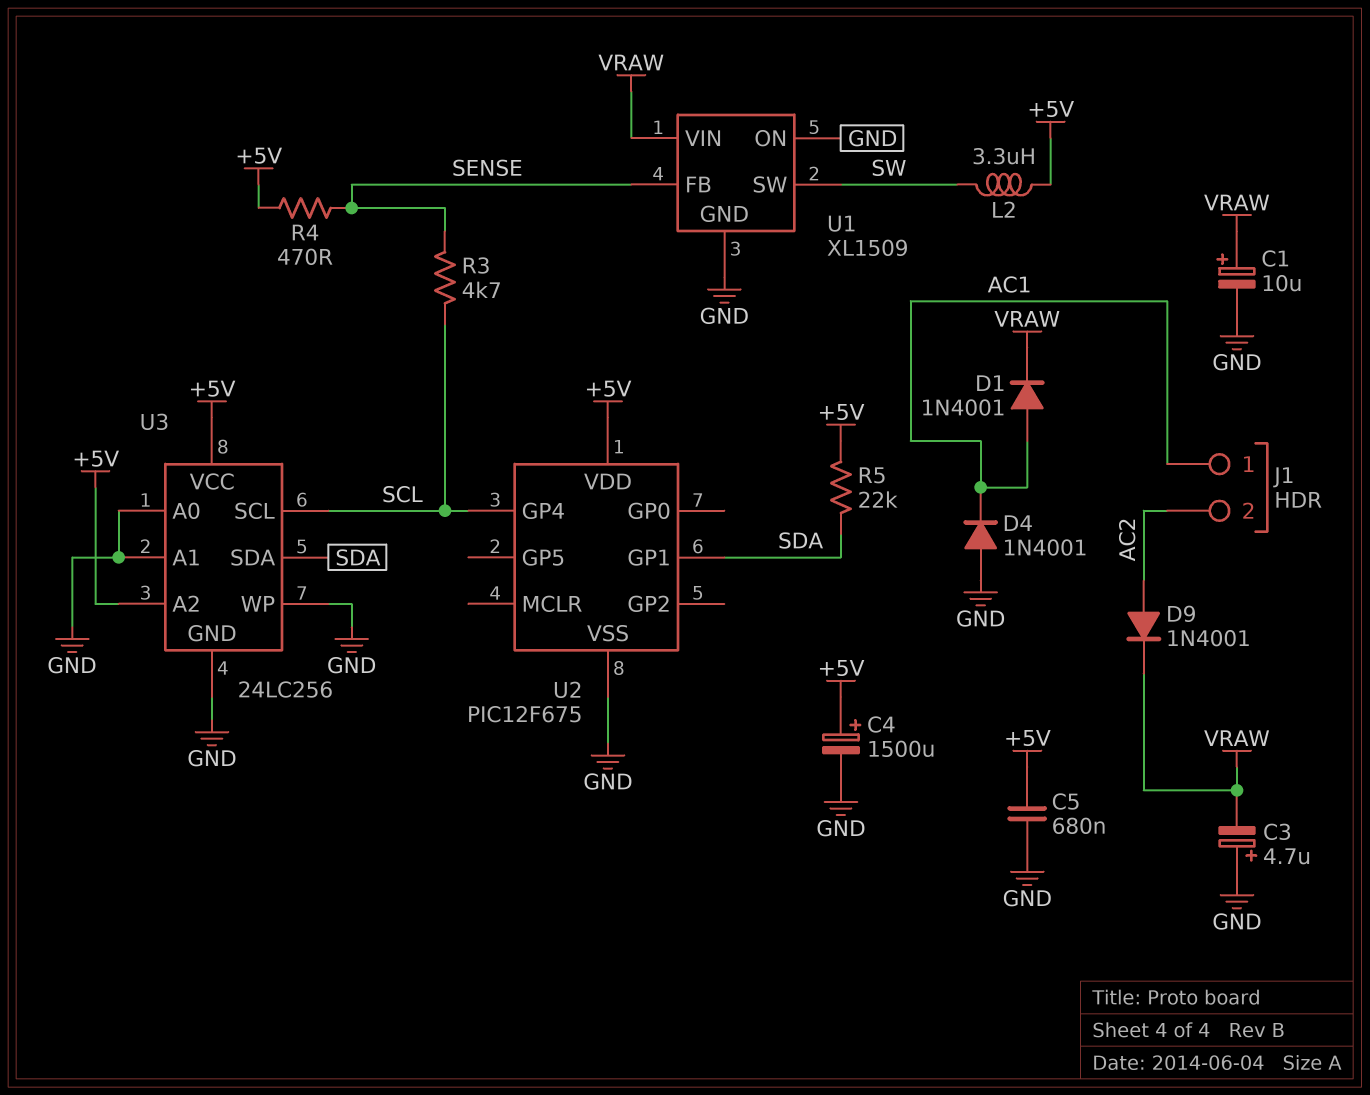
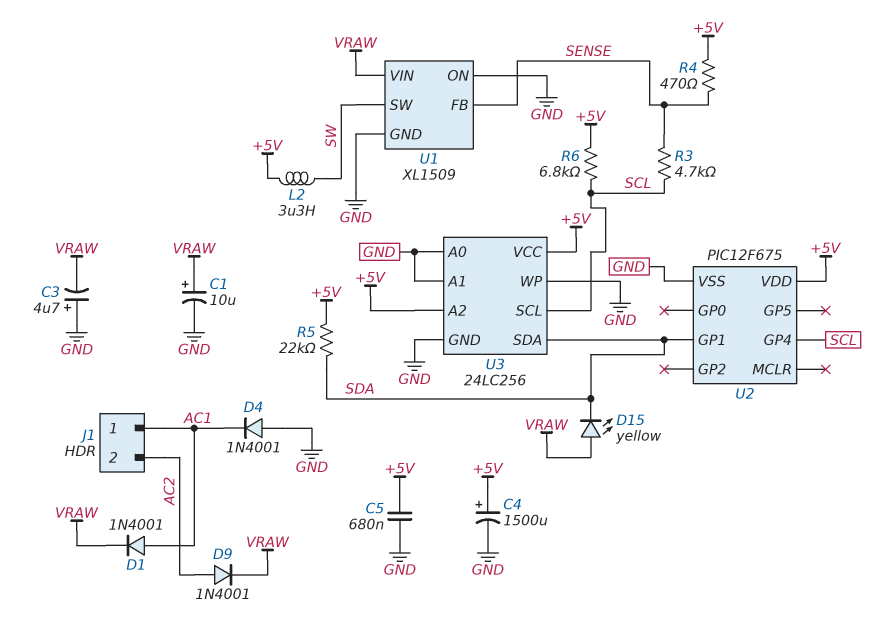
D15: none -> LED yellow (A VRAW, K SDA)
R6: none -> 6.8k (+5V, SCL)

